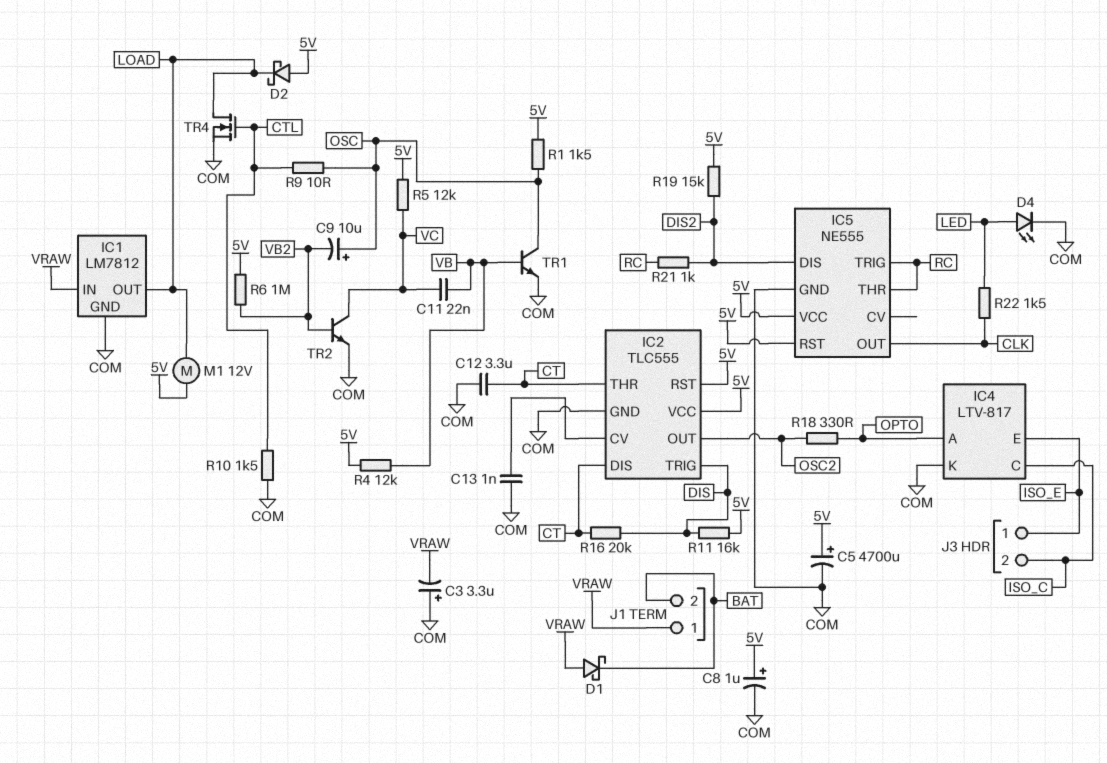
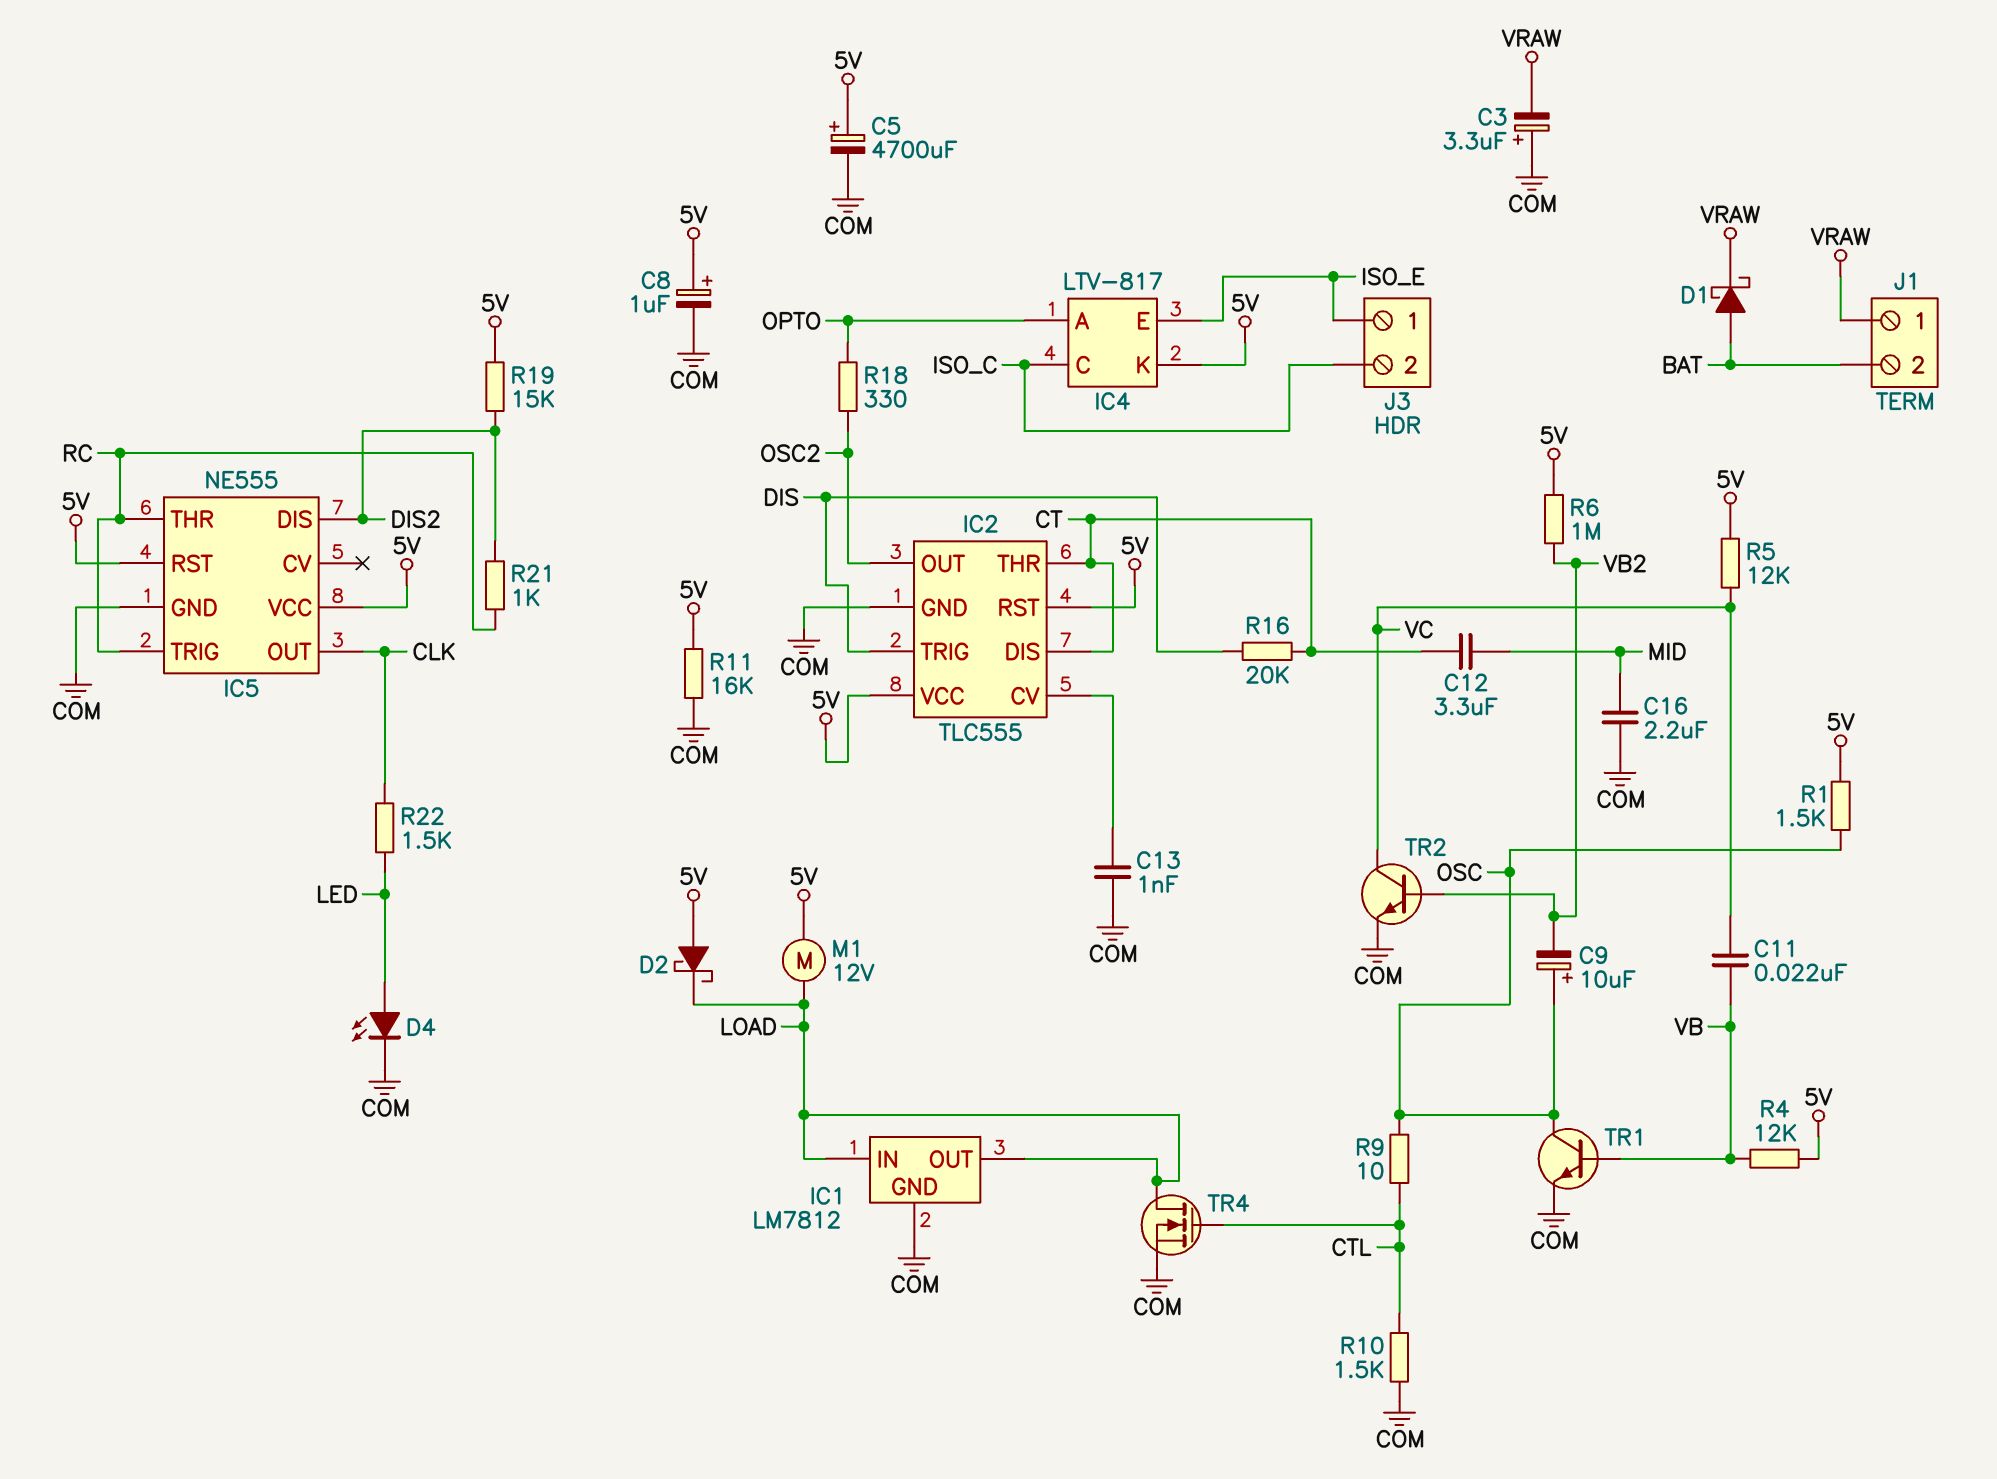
C12: 3.3uF (COM, CT) -> 3.3uF (CT, MID)
C16: none -> 2.2uF (COM, MID)
D1: schottky (A VRAW, K BAT) -> schottky (A BAT, K VRAW)
IC1 pin IN: VRAW -> LOAD
IC4 pin K: COM -> 5V
R11: 16k (5V, DIS) -> 16k (5V, COM)

